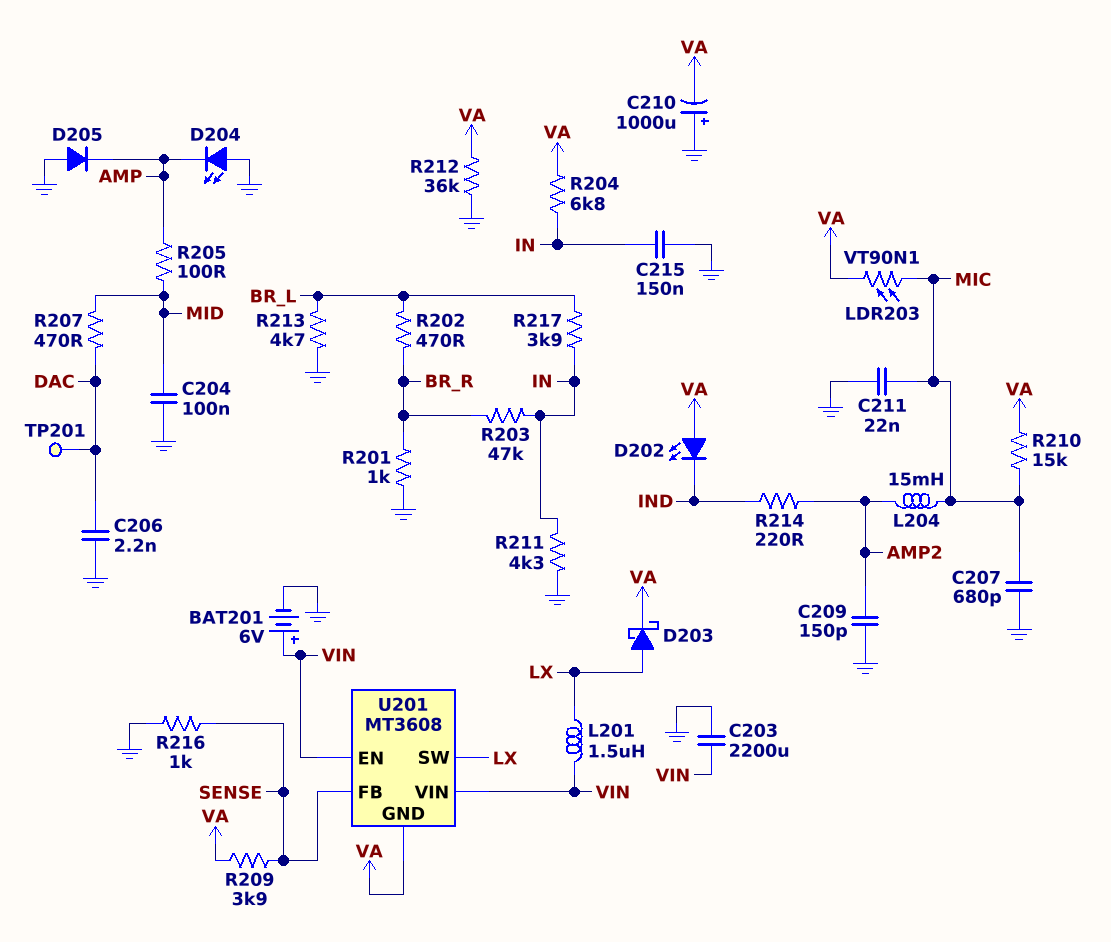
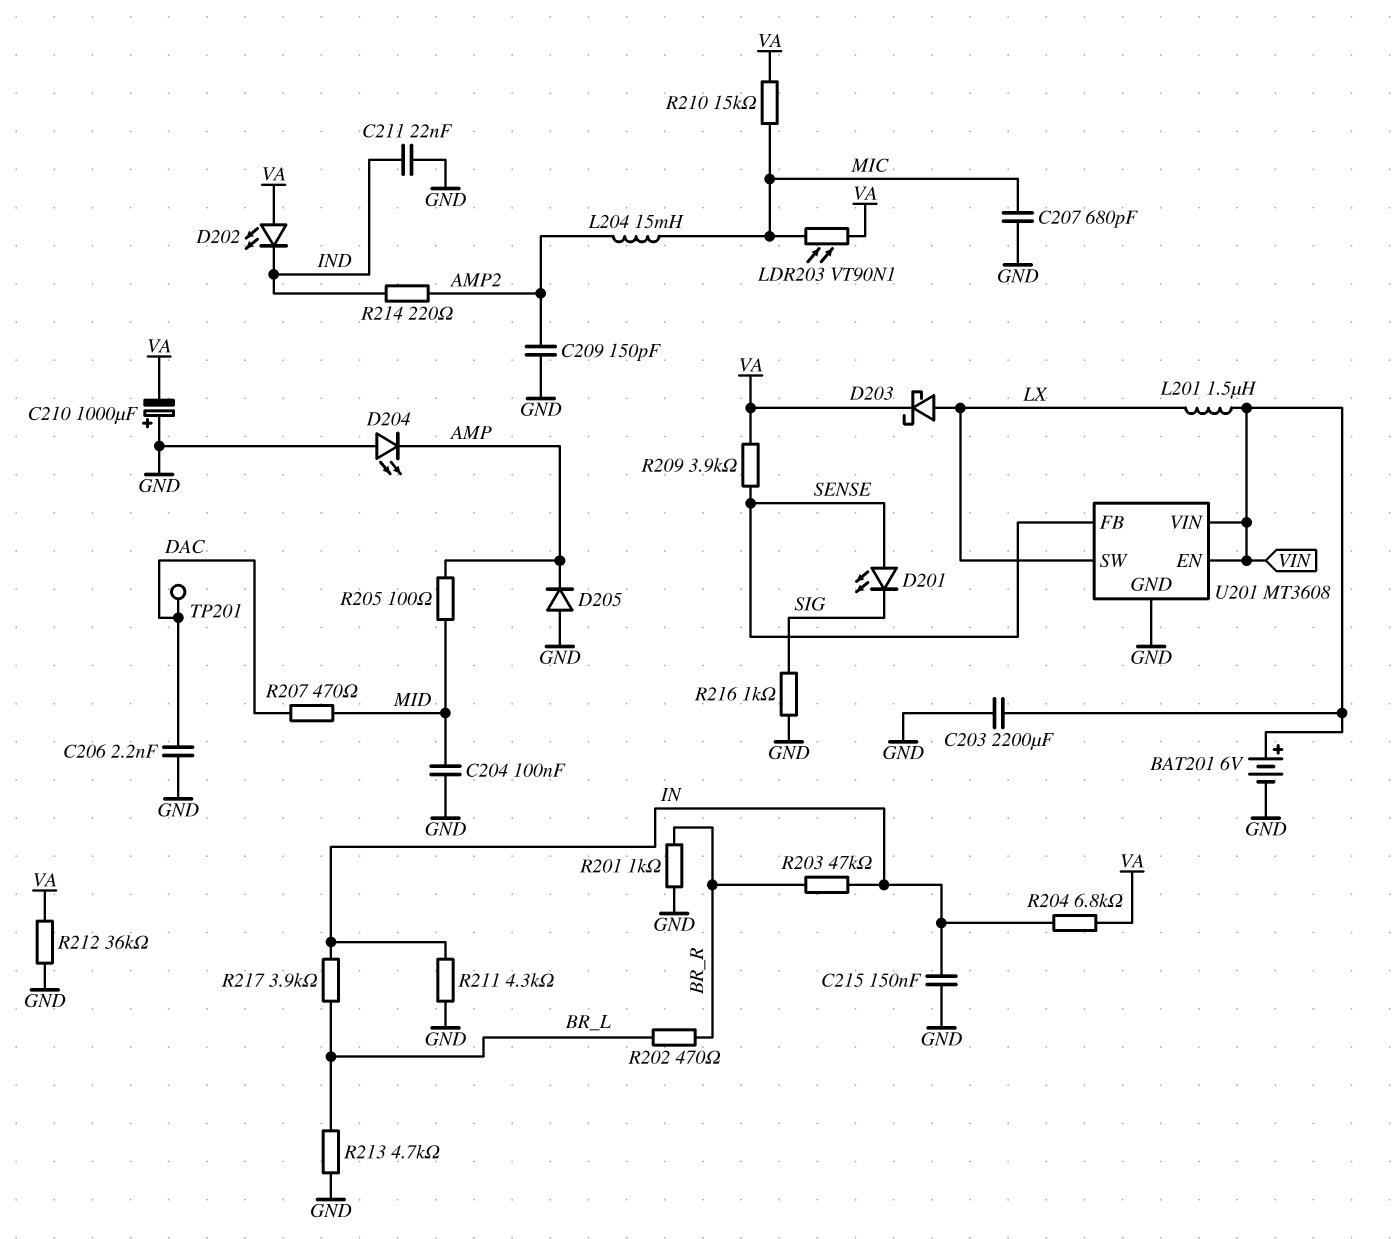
C211: 22nF (GND, MIC) -> 22nF (GND, IND)
D201: none -> LED (A SENSE, K SIG)
R216: 1k (GND, SENSE) -> 1k (GND, SIG)
U201 pin GND: VA -> GND

